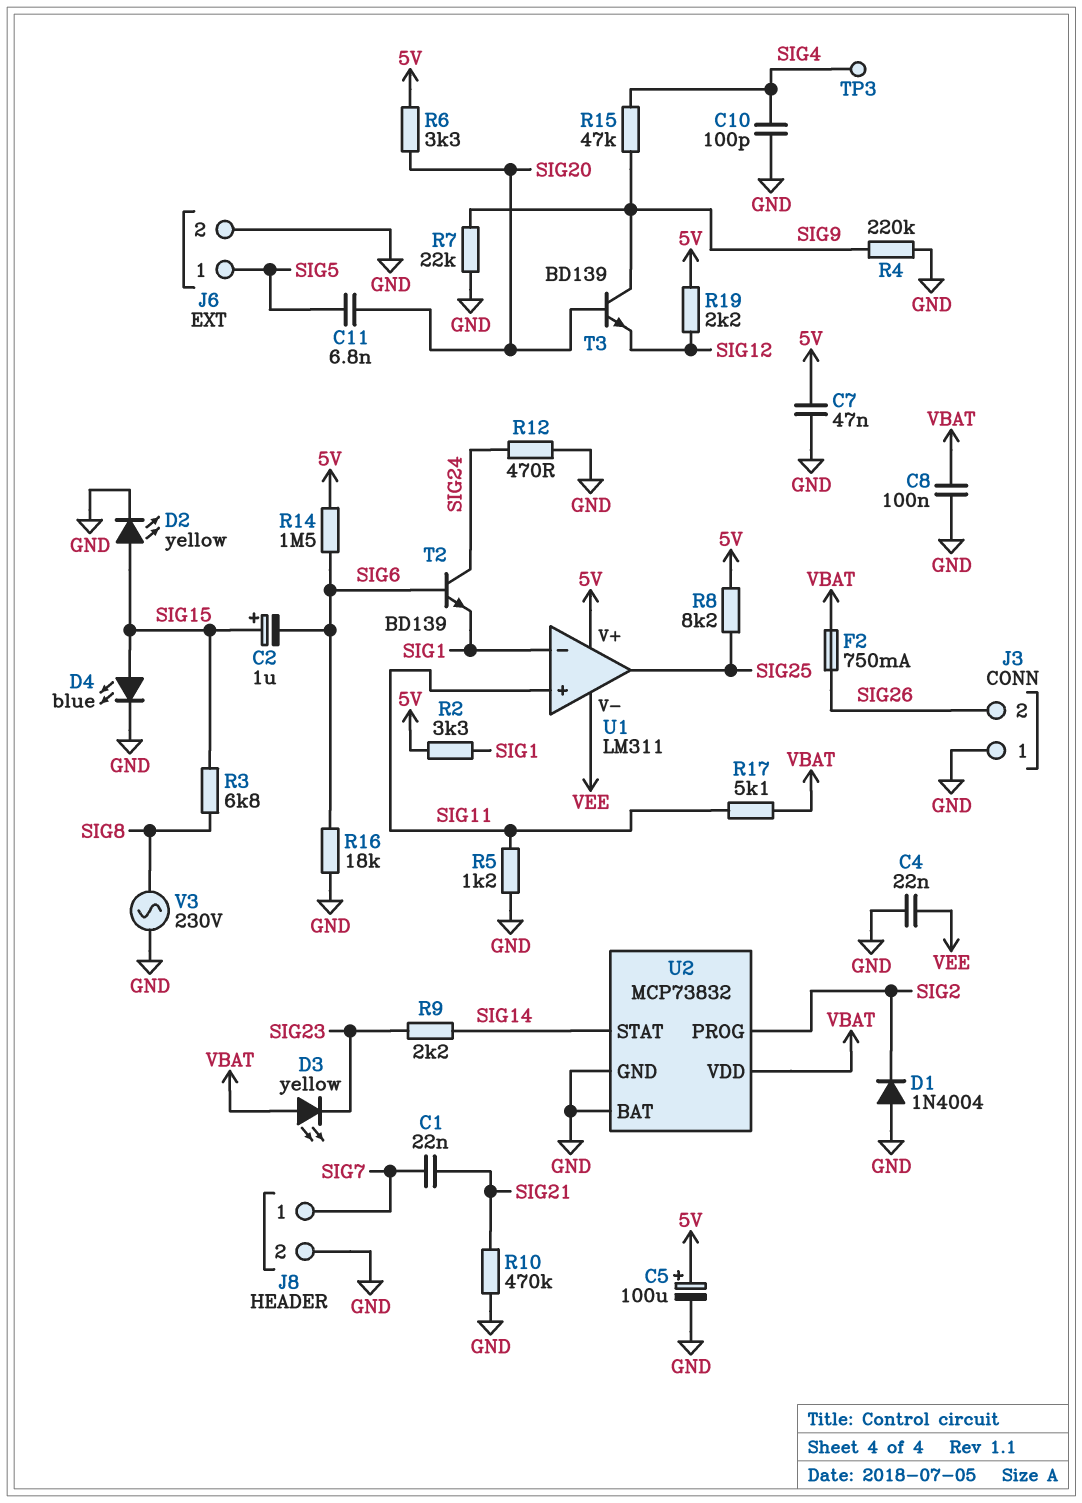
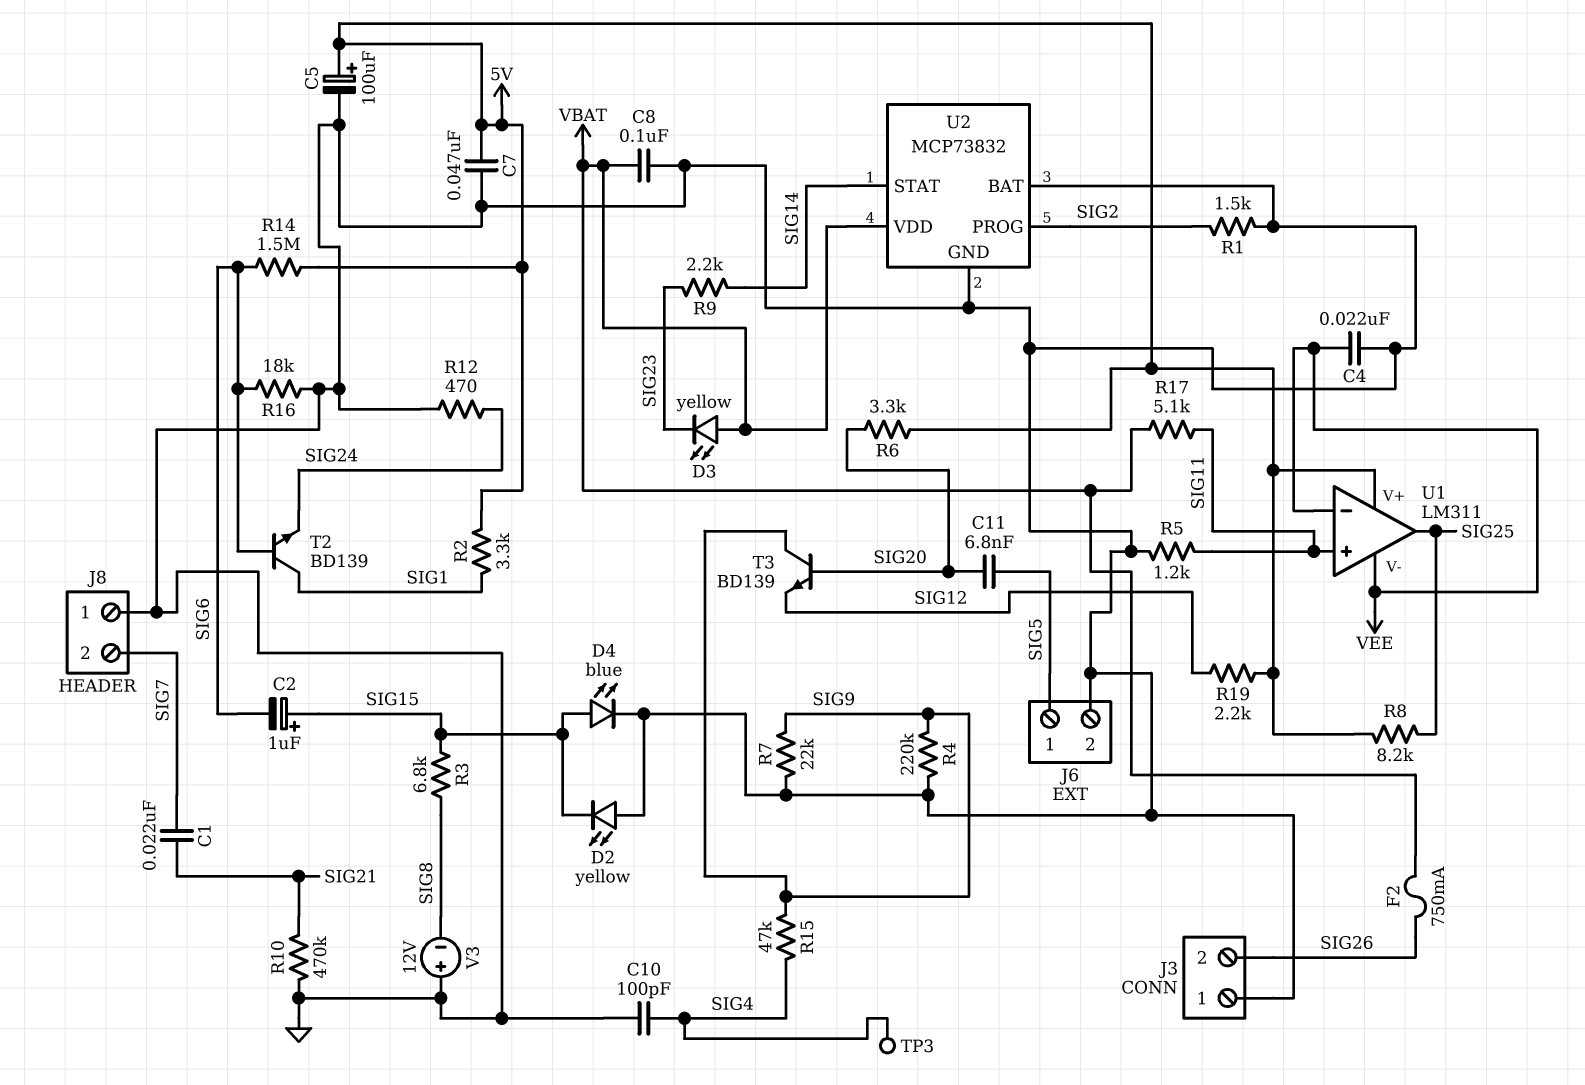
D1: diode 1N4004 (A GND, K SIG2) -> none
D2: LED yellow (A SIG15, K GND) -> LED yellow (A GND, K SIG15)
J8 pin 1: SIG7 -> GND
J8 pin 2: GND -> SIG7
R1: none -> 1.5k (GND, SIG2)
T2: NPN BD139 (B SIG6, C SIG24, E SIG1) -> NPN BD139 (B SIG6, C SIG1, E SIG24)
U1 pin in-: SIG1 -> VEE
V3: AC 230V (GND, SIG8) -> 12V (plus GND, minus SIG8)

